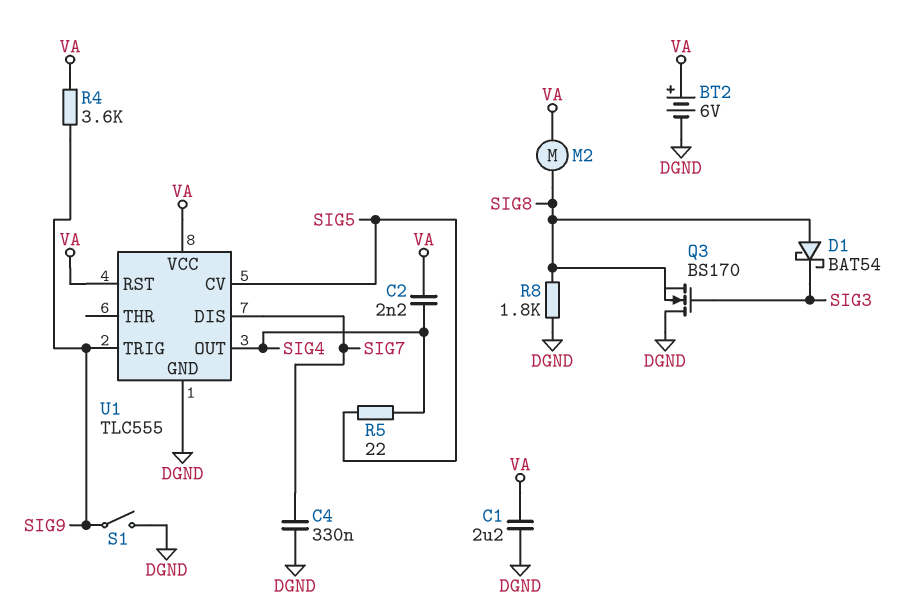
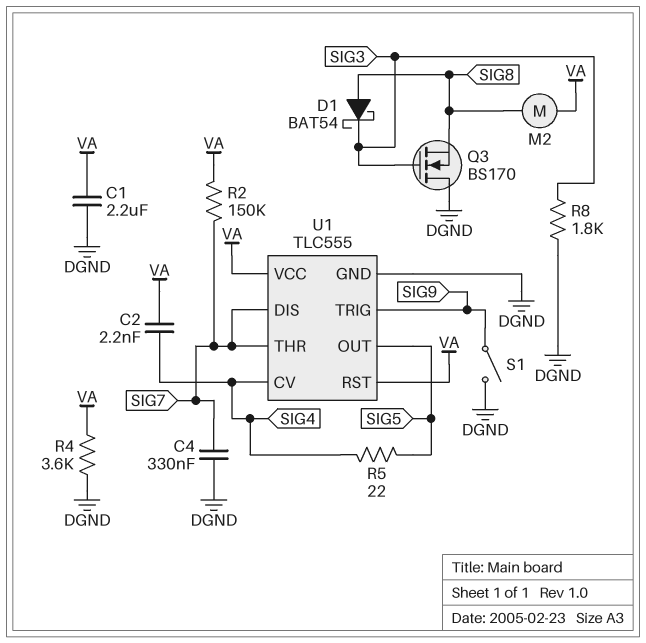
BT2: 6V (plus VA, minus DGND) -> none
R2: none -> 150k (SIG7, VA)
R4: 3.6k (SIG9, VA) -> 3.6k (DGND, VA)
R8: 1.8k (DGND, SIG8) -> 1.8k (DGND, SIG3)
U1 pin CV: SIG5 -> SIG4
U1 pin OUT: SIG4 -> SIG5
U1 pin THR: none -> SIG7

